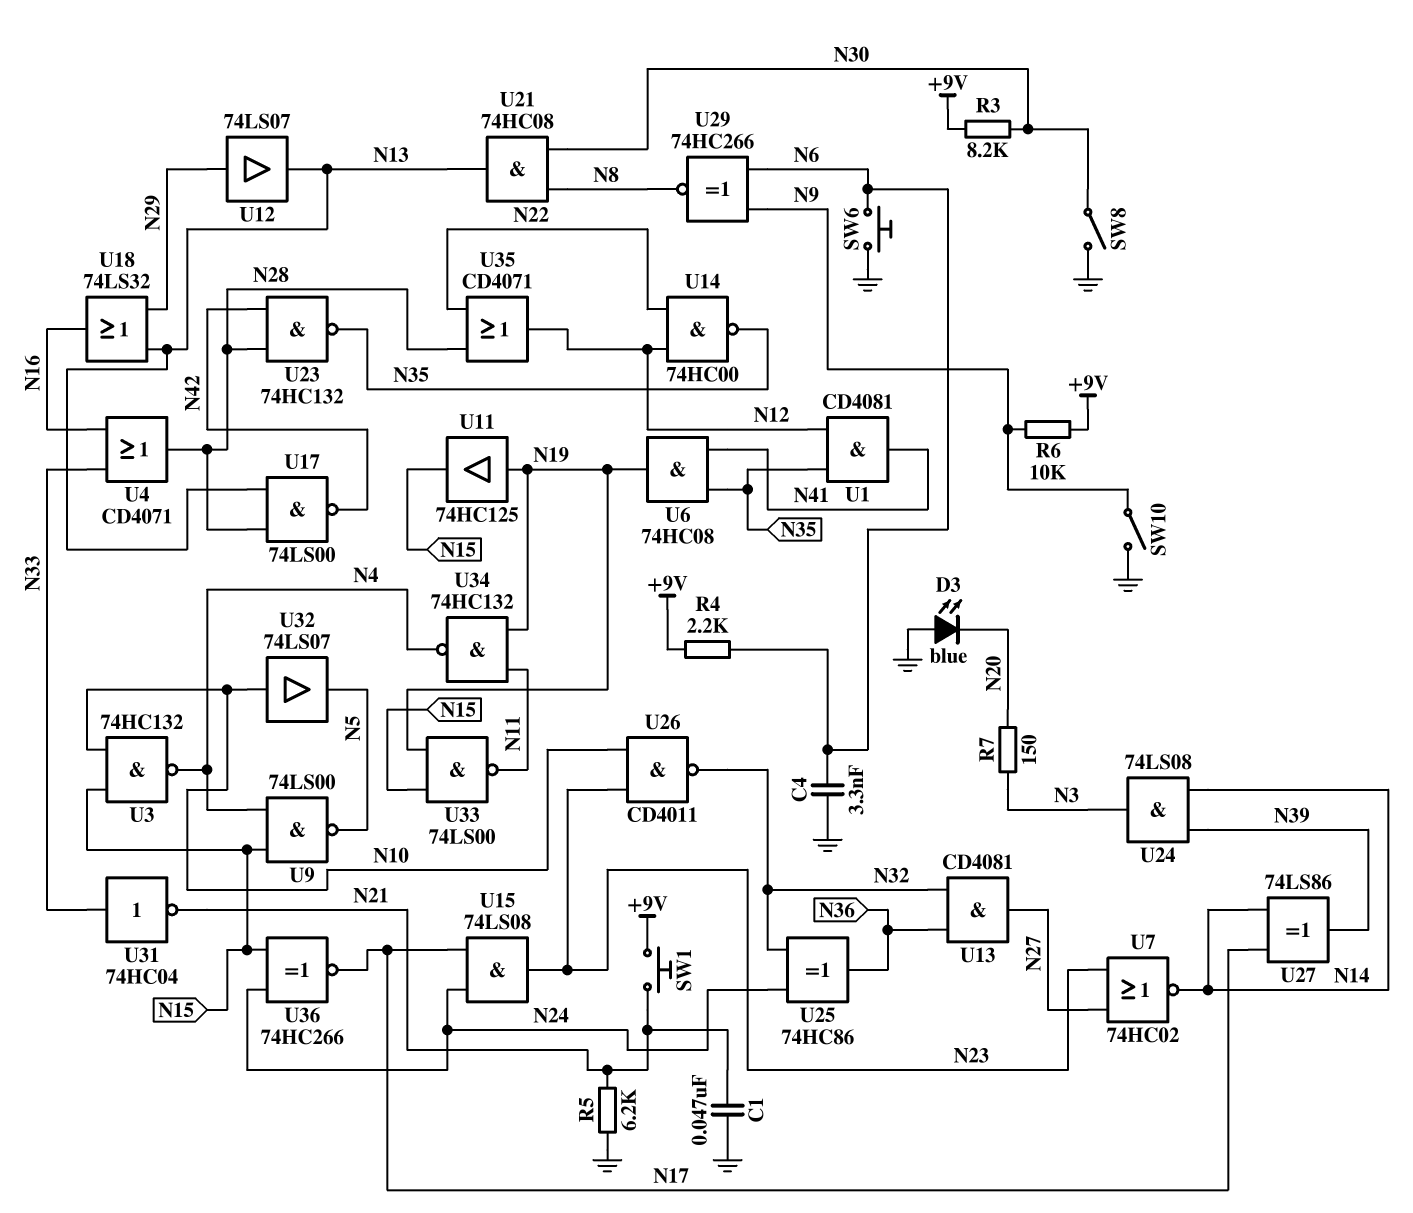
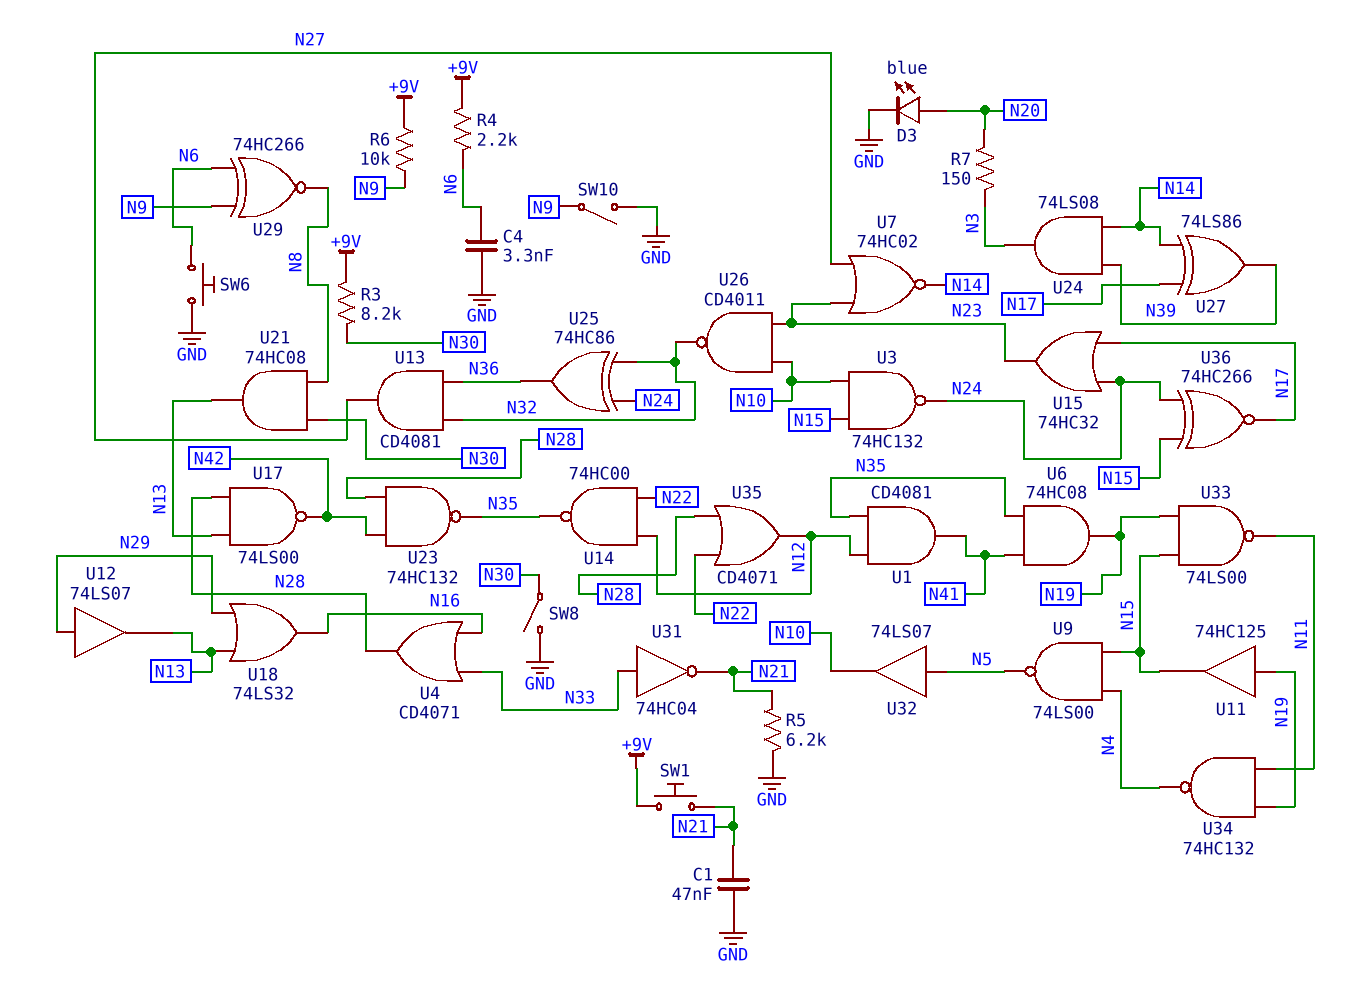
D3: LED blue (A GND, K N20) -> LED blue (A N20, K GND)
U3: NAND 74HC132 (in N10, in N15, out N4) -> NAND 74HC132 (in N10, in N15, out N24)
U15: AND 74LS08 (in N17, in N24, out N23) -> OR 74HC32 (in N17, in N24, out N23)
U32: buffer 74LS07 (in N10, out N5) -> buffer 74LS07 (in N5, out N10)

